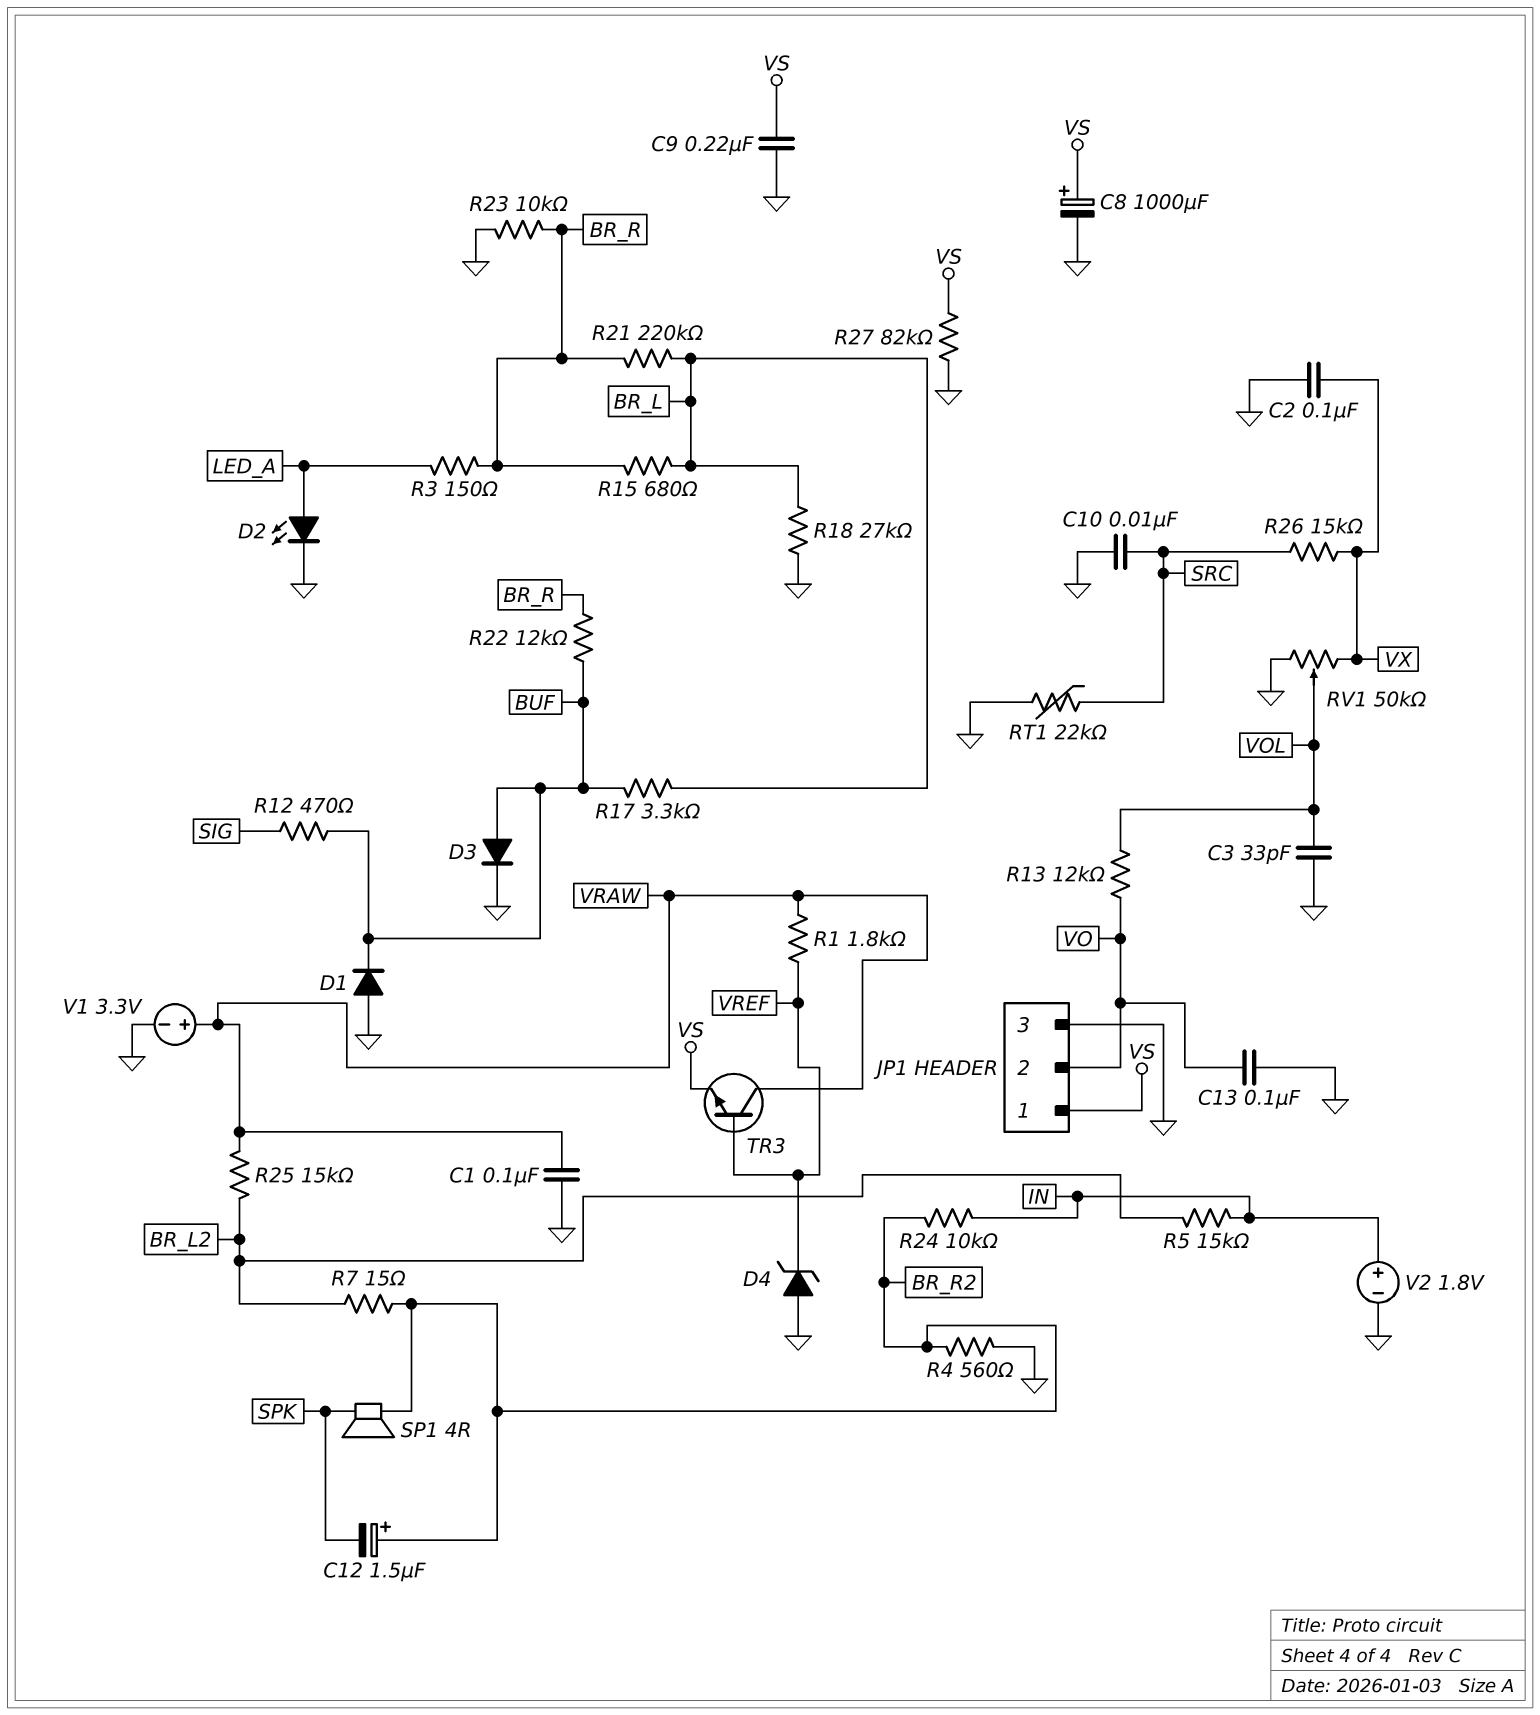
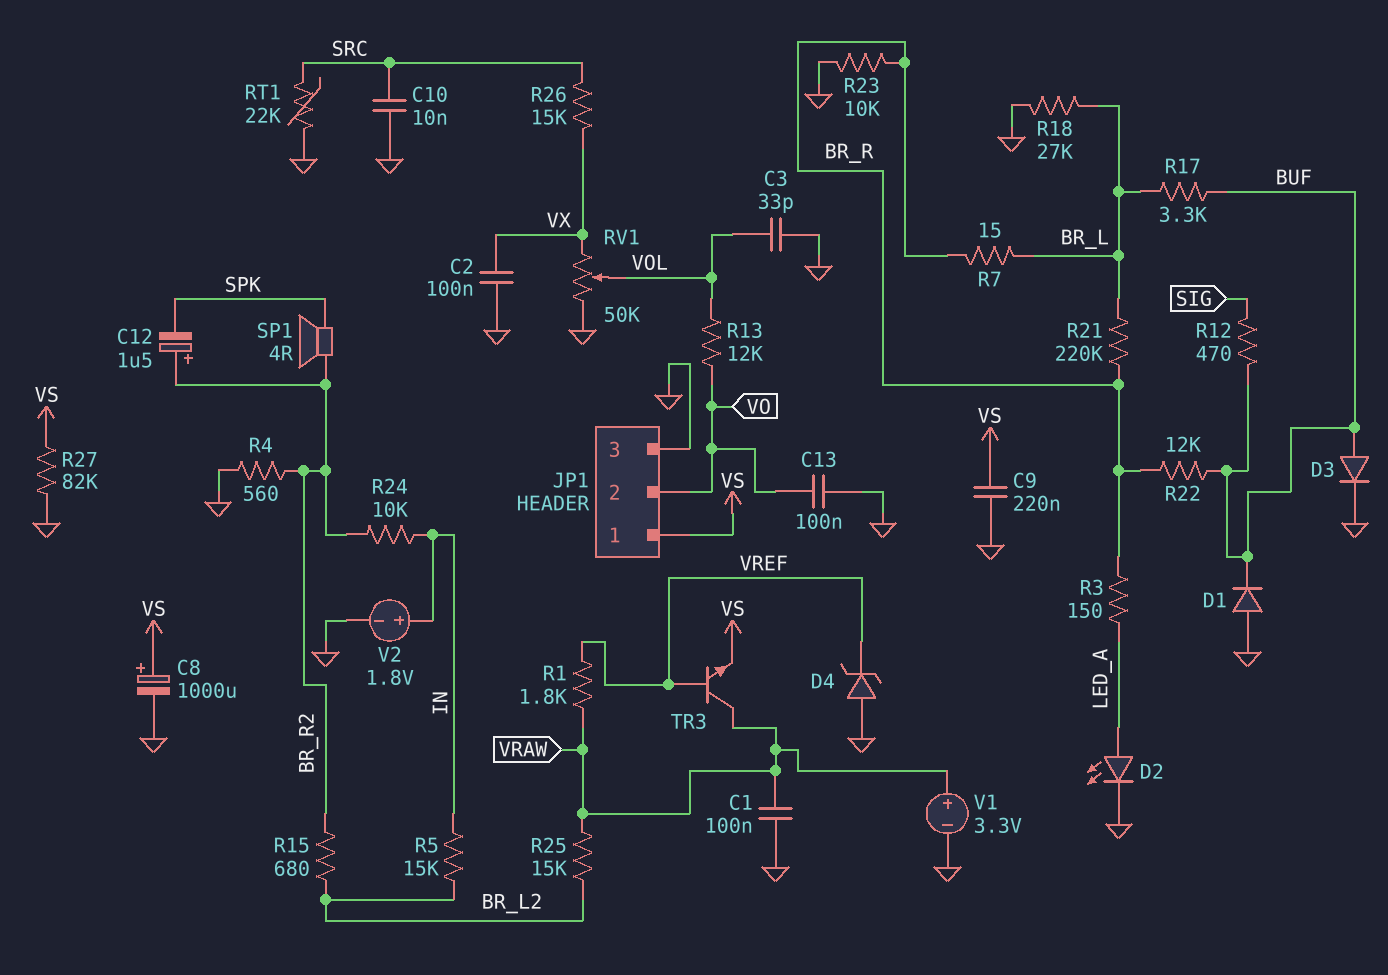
R7: 15 (BR_L2, BR_R2) -> 15 (BR_L, BR_R)
R15: 680 (BR_L, BR_R) -> 680 (BR_L2, BR_R2)

